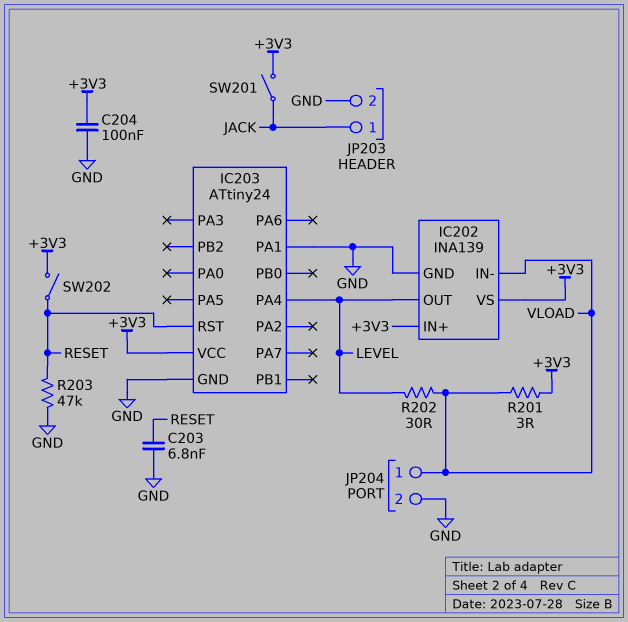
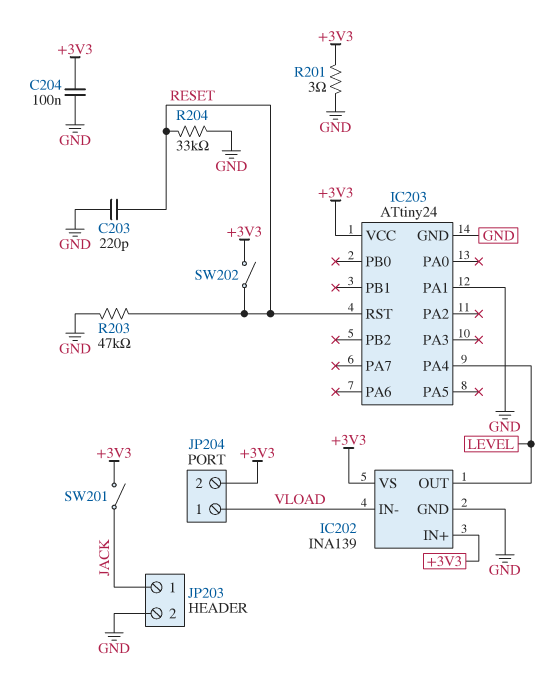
C203: 6.8nF (GND, RESET) -> 220pF (GND, RESET)
JP204 pin 2: GND -> +3V3
R201: 3 (+3V3, VLOAD) -> 3 (+3V3, GND)
R202: 30 (LEVEL, VLOAD) -> none
R204: none -> 33k (GND, RESET)

